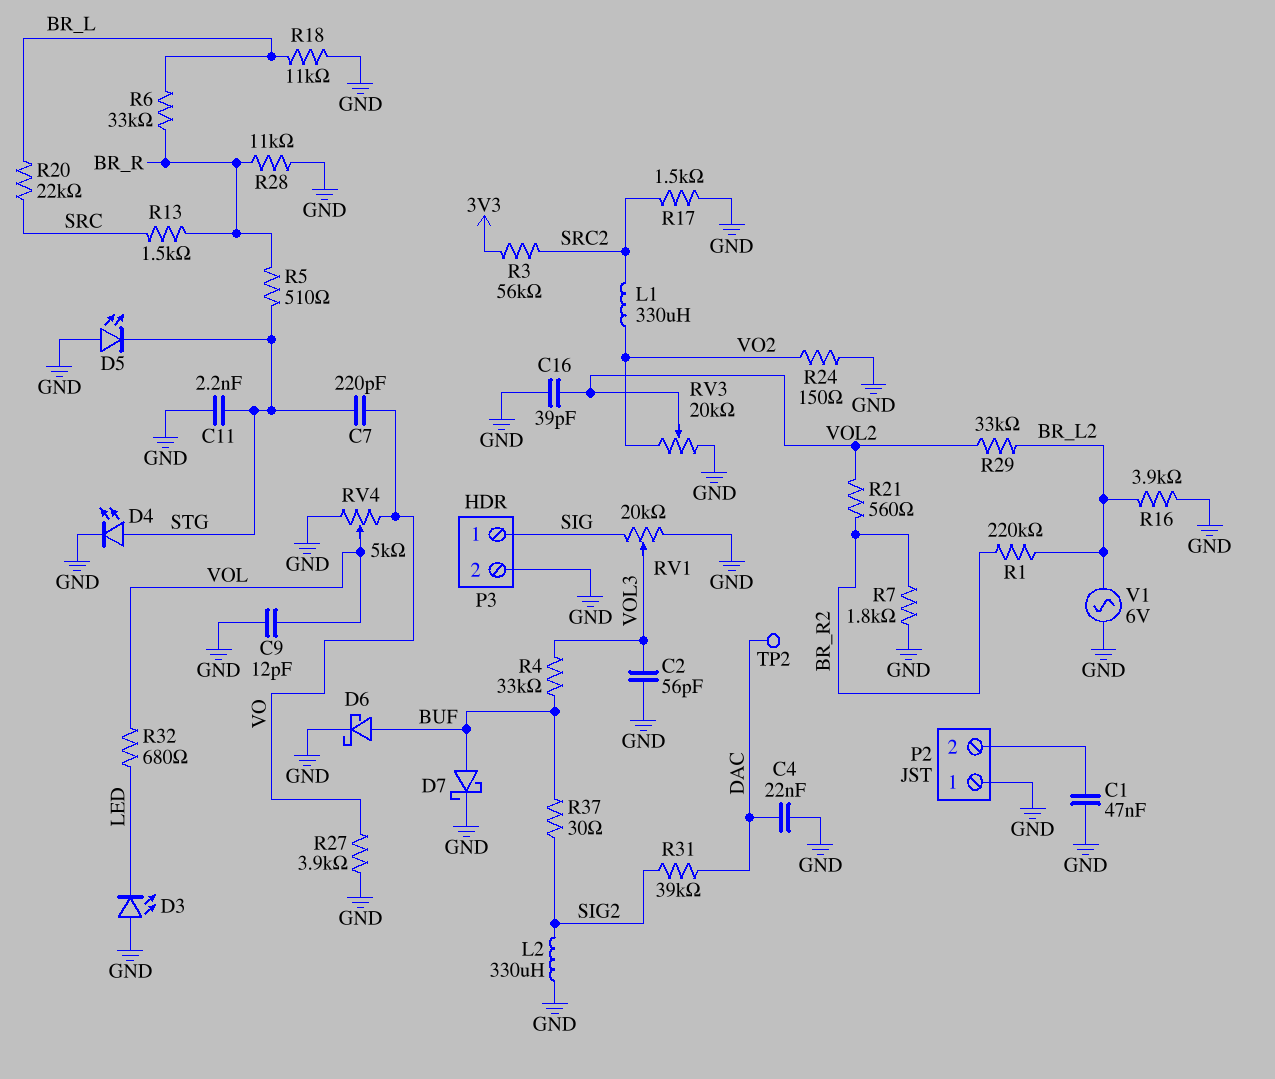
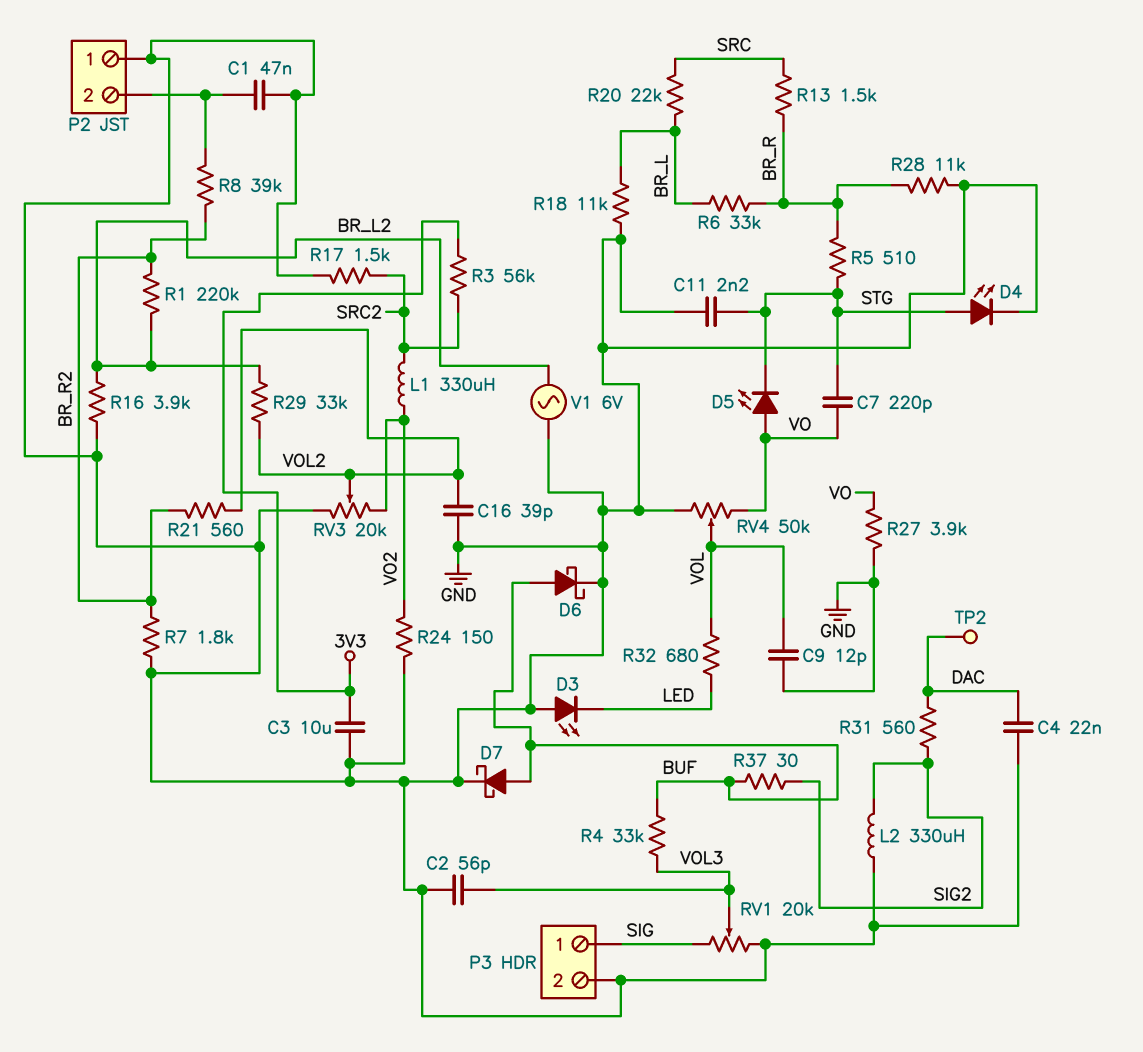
C3: none -> 10uF (3V3, GND)
D5: LED (A GND, K STG) -> LED (A VO, K STG)
R8: none -> 39k (BR_R2, P2/2)
R31: 39k (DAC, SIG2) -> 560 (DAC, SIG2)
RV4: 5k (GND, VO, wiper VOL) -> 50k (GND, VO, wiper VOL)

